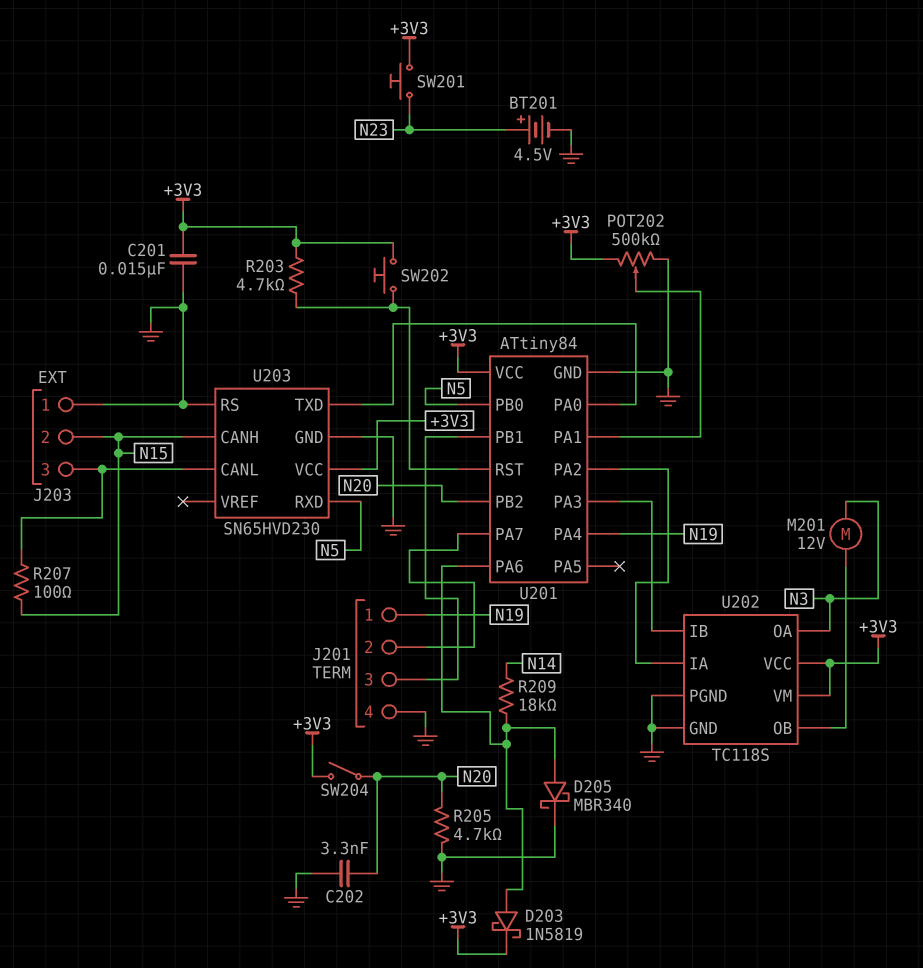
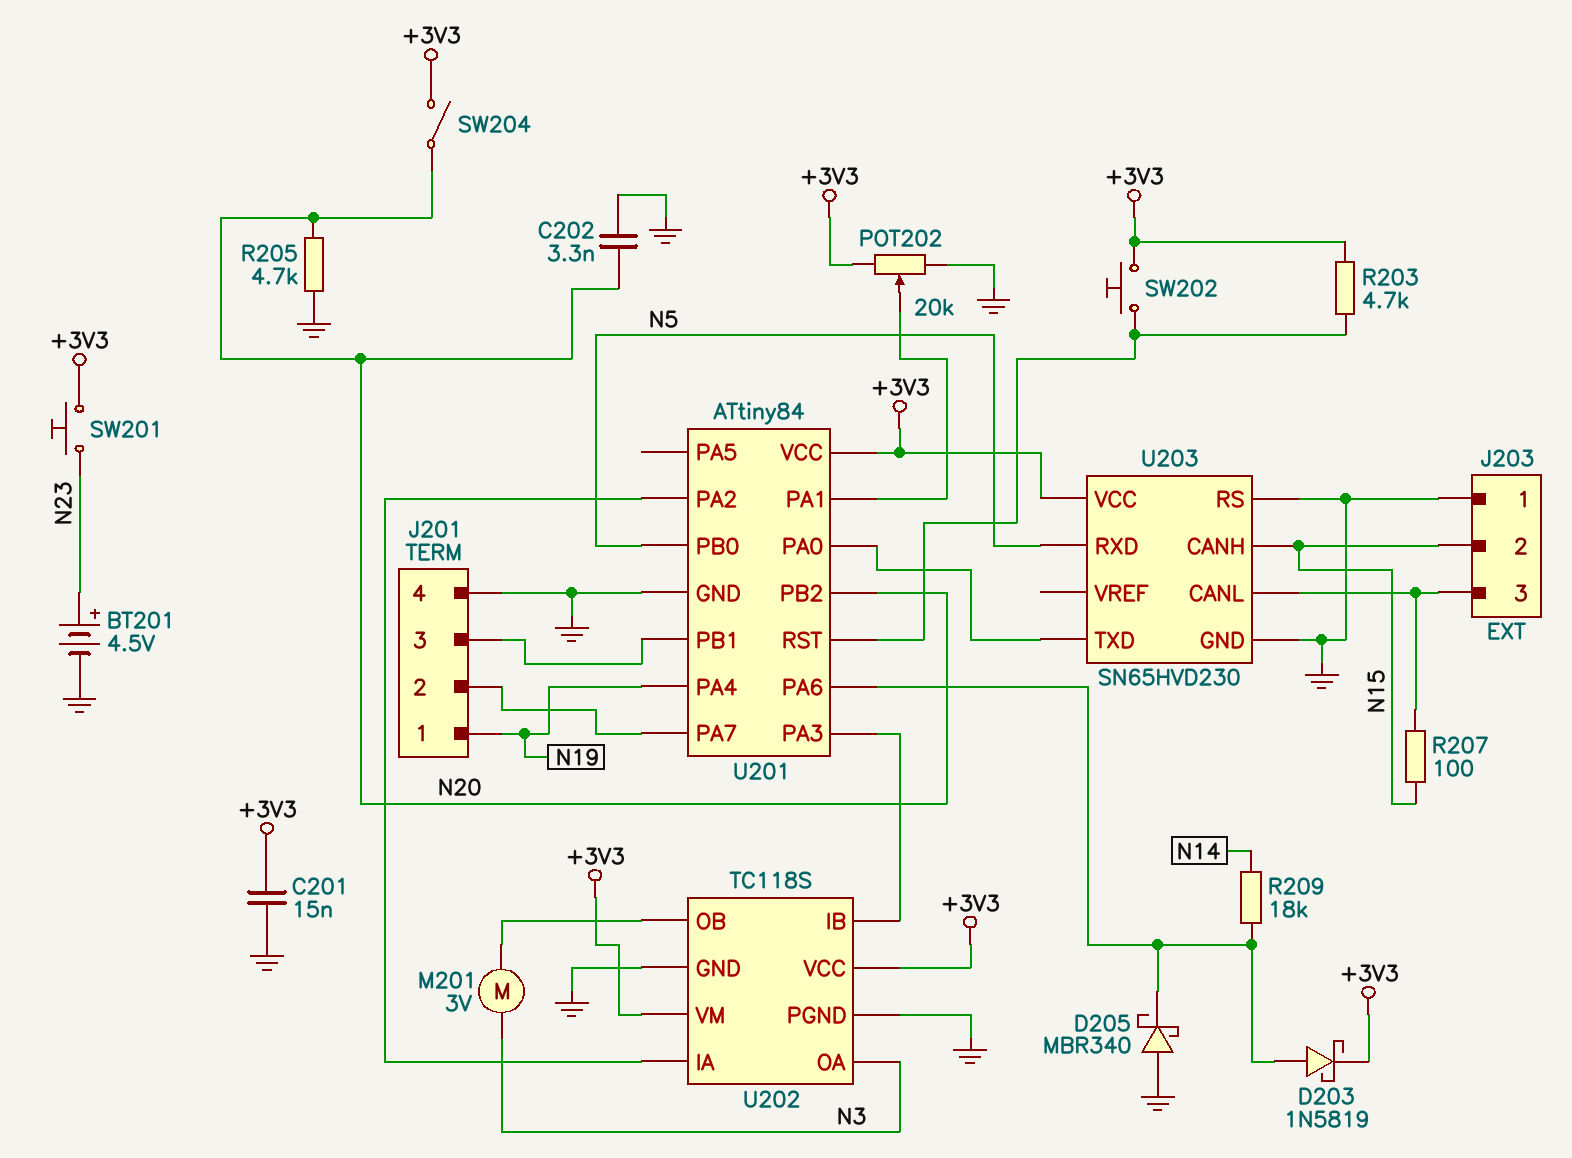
D205: schottky MBR340 (A U201/PA6, K GND) -> schottky MBR340 (A GND, K U201/PA6)
M201: motor 12V (N3, U202/OB) -> motor 3V (N3, U202/OB)
POT202: 500k (+3V3, GND, wiper U201/PA1) -> 20k (+3V3, GND, wiper U201/PA1)

